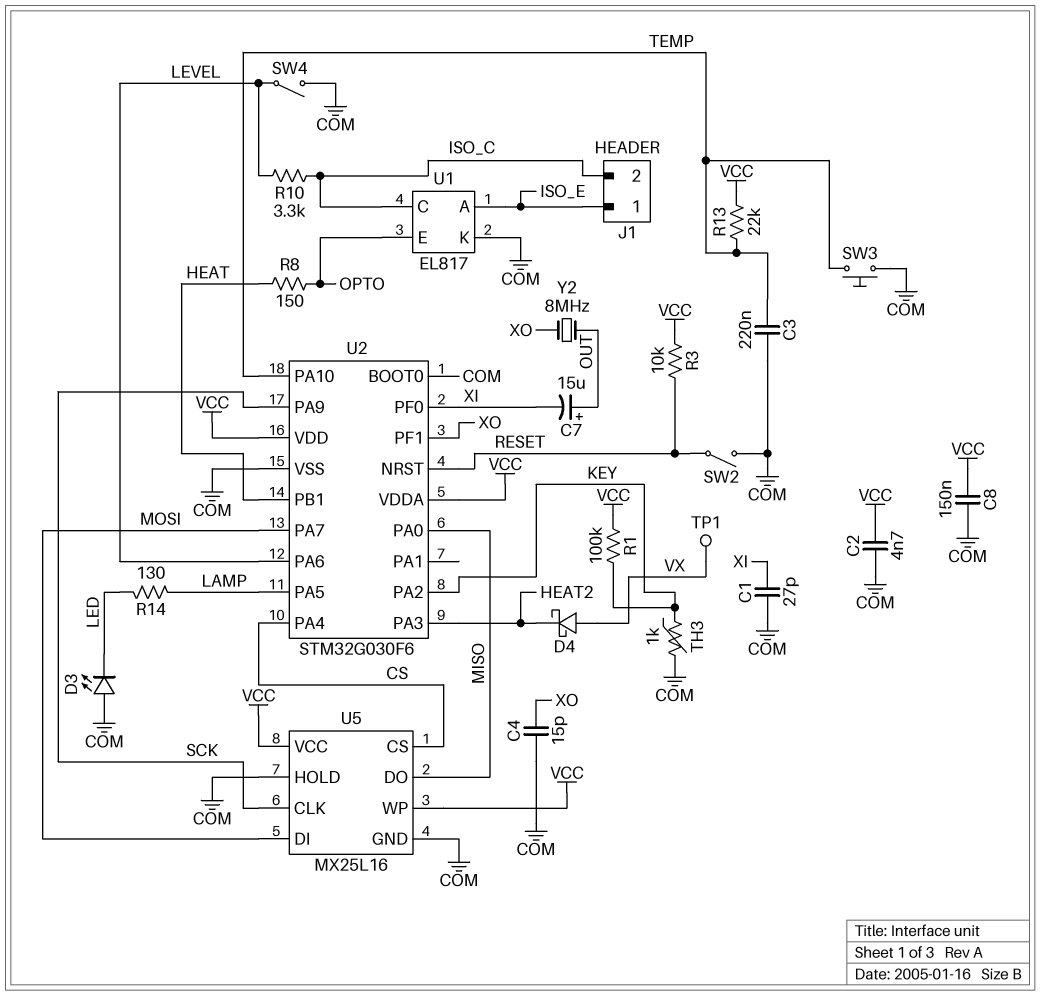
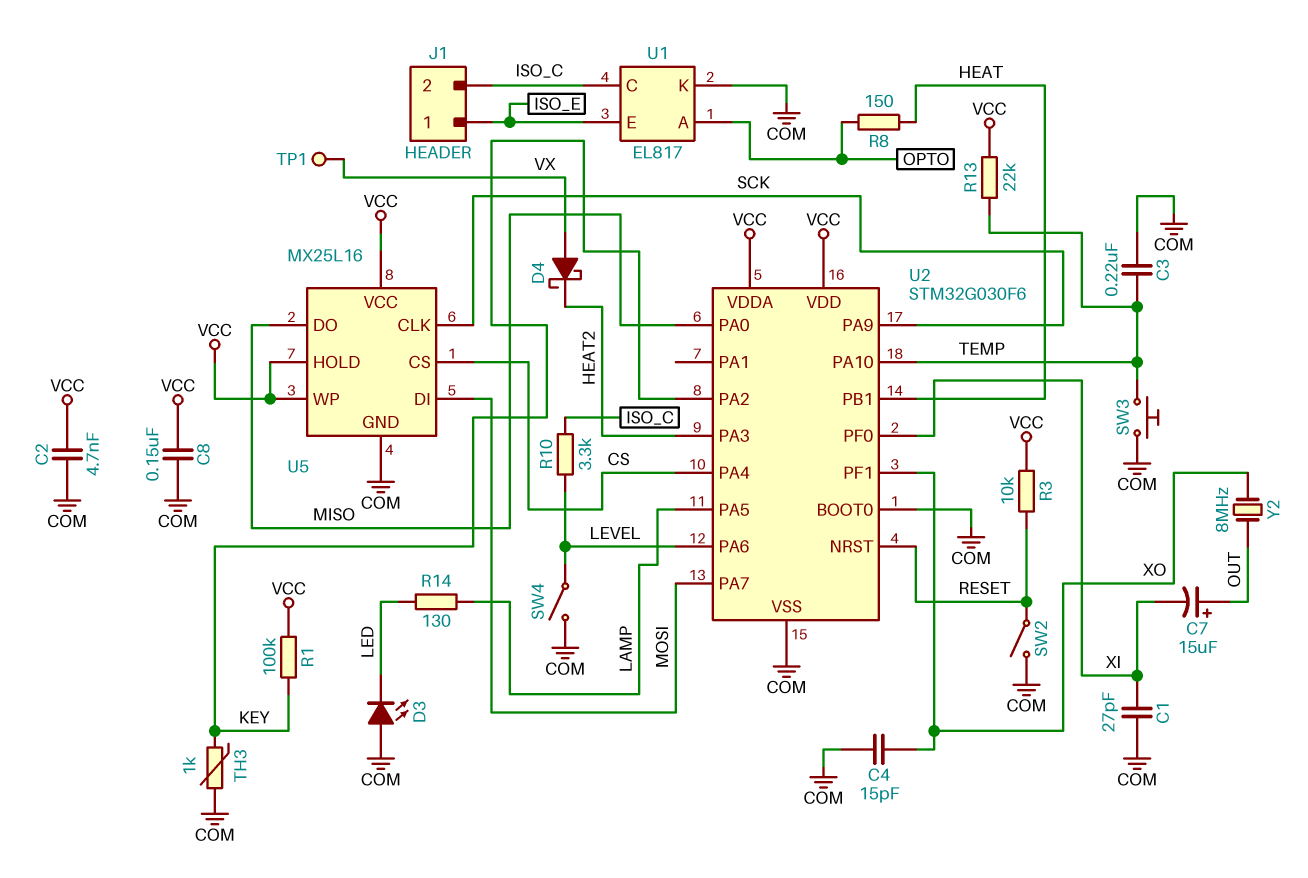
U1 pin A: ISO_E -> OPTO
U1 pin E: OPTO -> ISO_E
U5 pin HOLD: COM -> VCC

